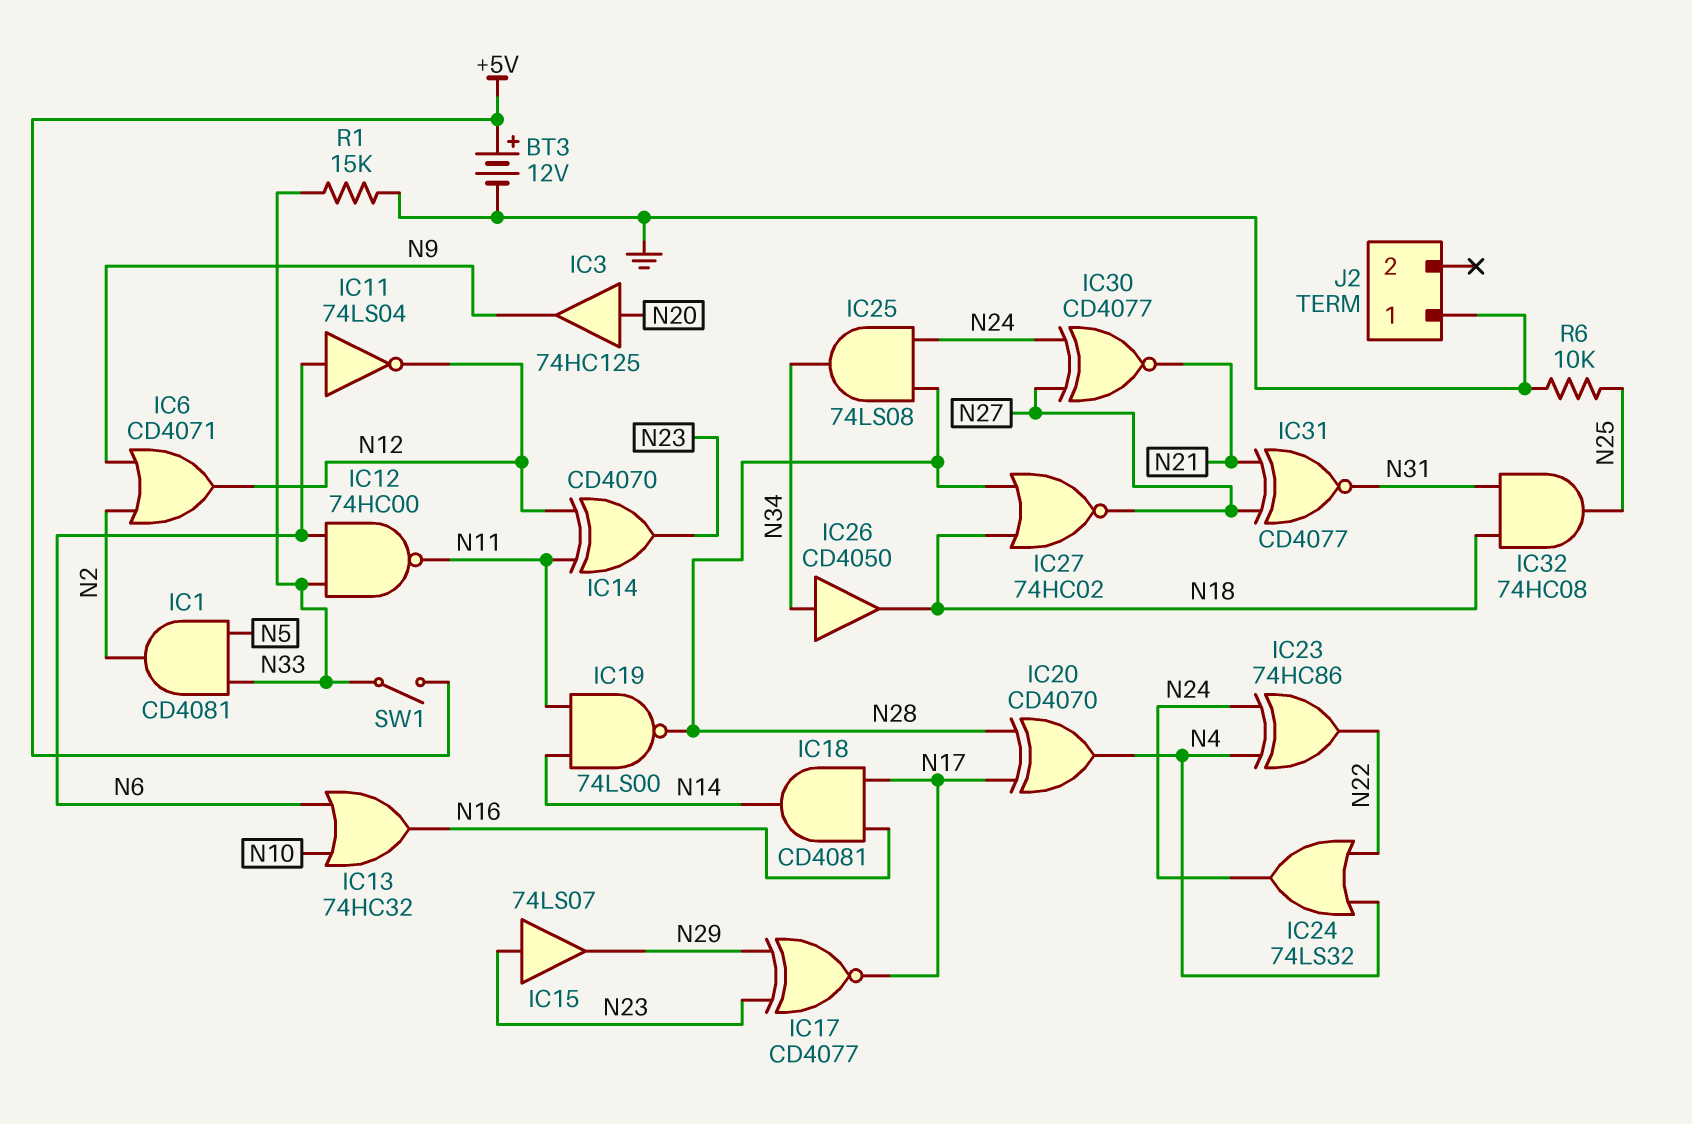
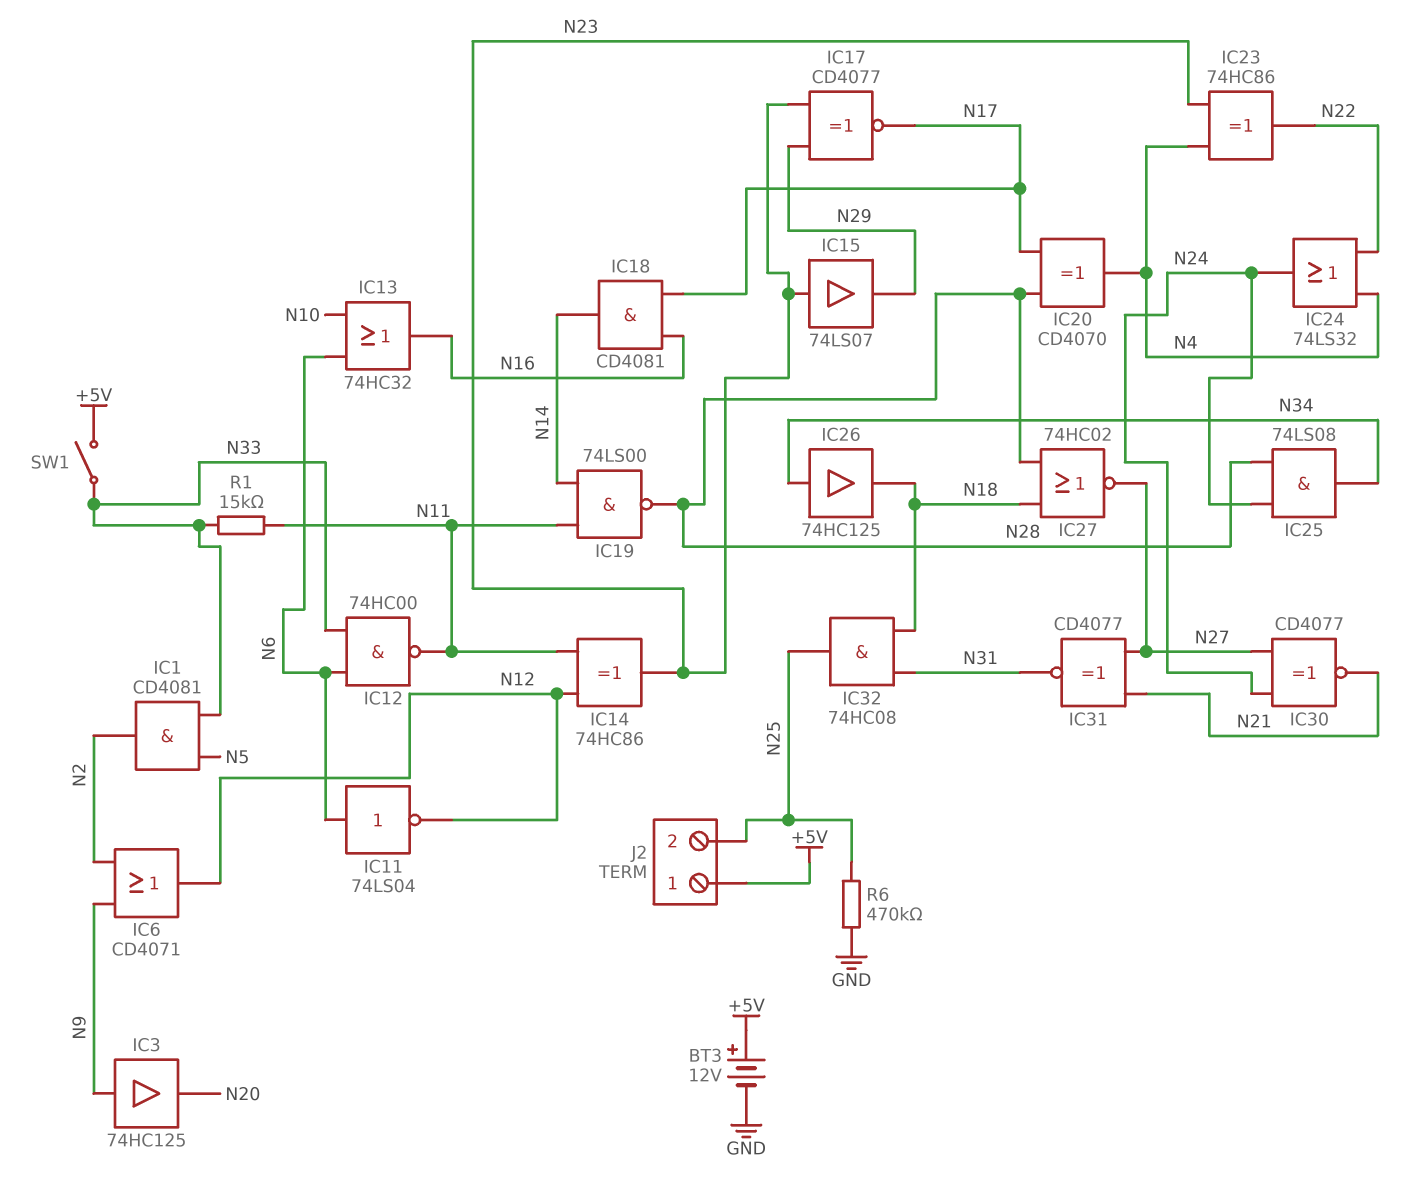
IC3: buffer 74HC125 (in N20, out N9) -> buffer 74HC125 (in N9, out N20)
IC14: XOR CD4070 (in N11, in N12, out N23) -> XOR 74HC86 (in N11, in N12, out N23)
IC23: XOR 74HC86 (in N4, in N24, out N22) -> XOR 74HC86 (in N4, in N23, out N22)
IC26: buffer CD4050 (in N34, out N18) -> buffer 74HC125 (in N34, out N18)
J2 pin 1: GND -> +5V
J2 pin 2: none -> N25
R1: 15k (GND, N33) -> 15k (N11, N33)
R6: 10k (GND, N25) -> 470k (GND, N25)

